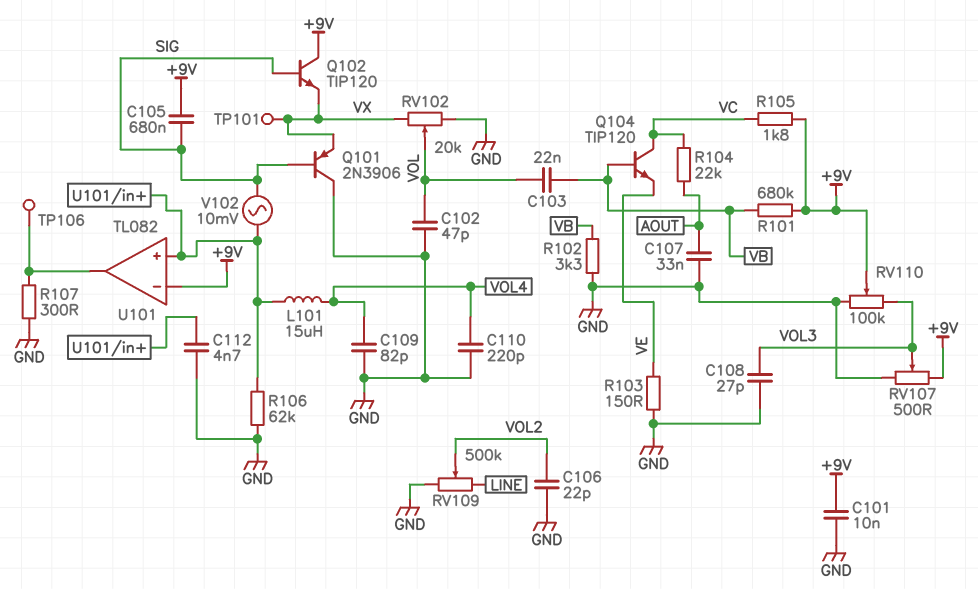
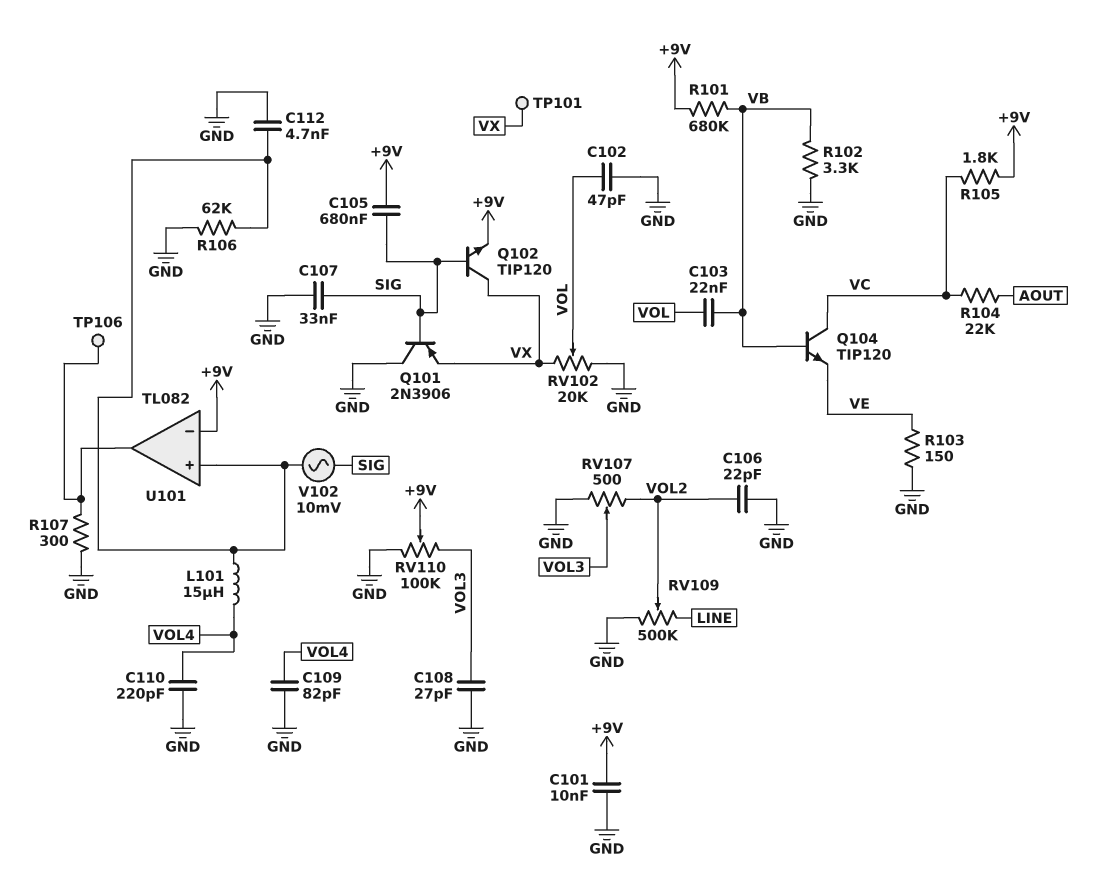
C107: 33nF (AOUT, GND) -> 33nF (GND, SIG)
Q102: NPN TIP120 (B SIG, C +9V, E VX) -> NPN TIP120 (B SIG, C VX, E +9V)
RV107: 500 (+9V, GND, wiper VOL3) -> 500 (GND, VOL2, wiper VOL3)

